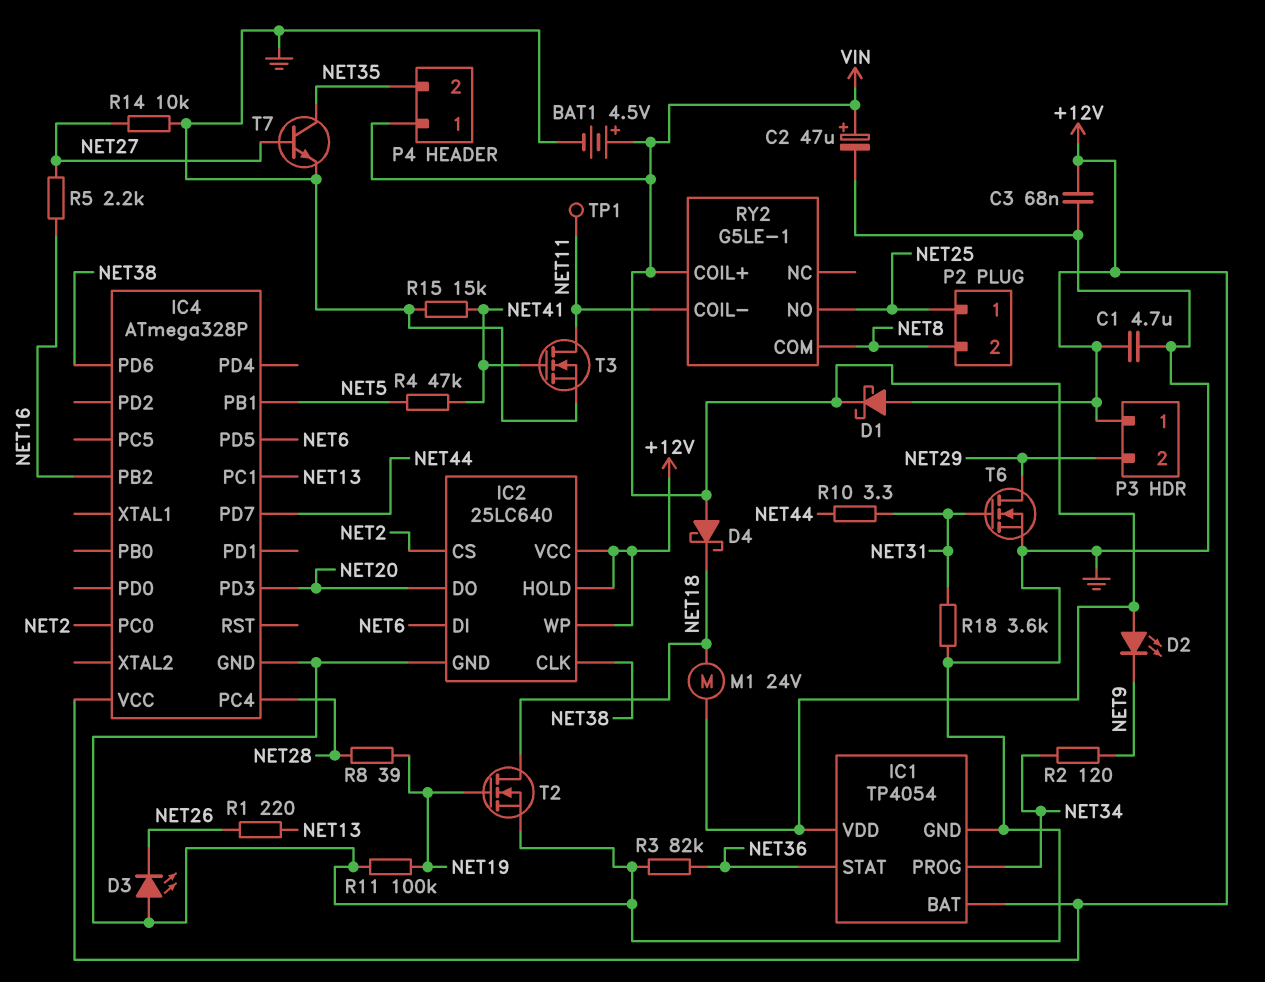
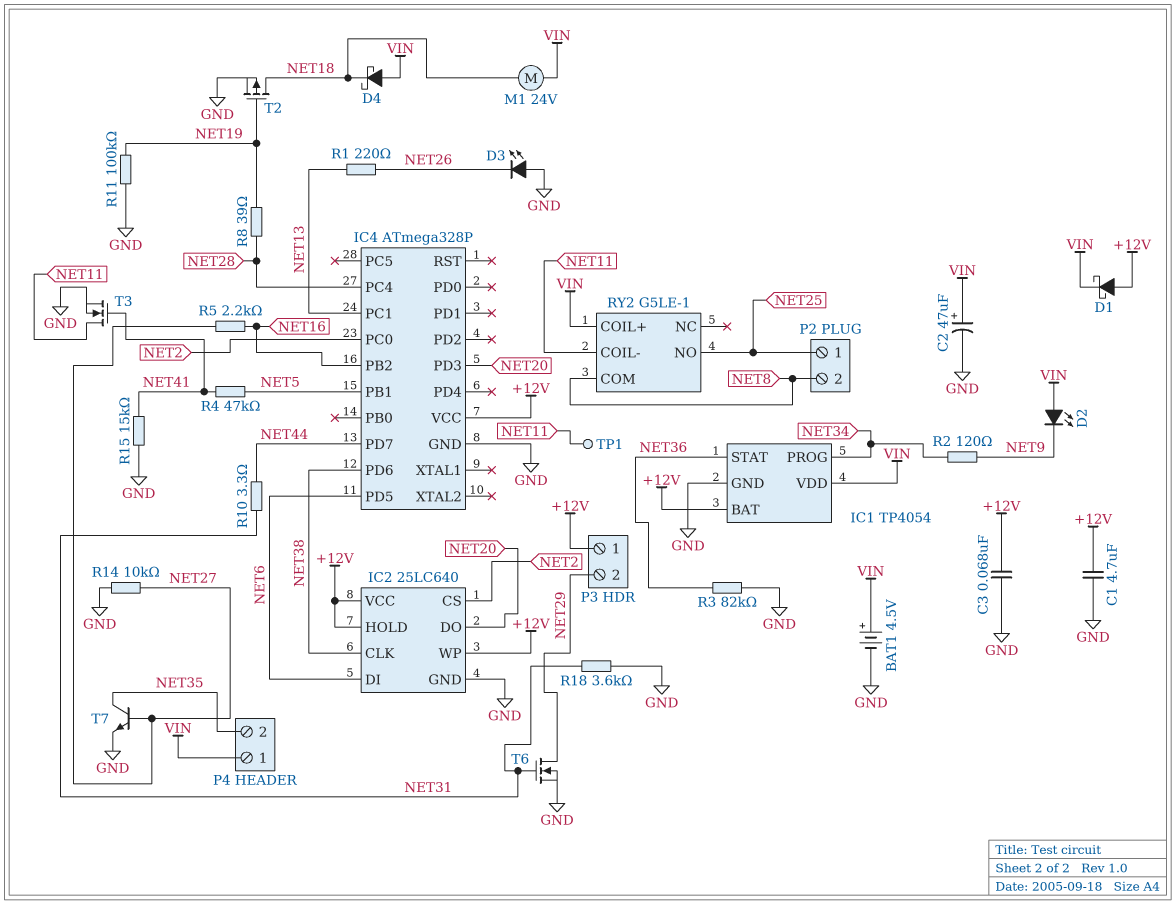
T2: NMOS (G NET19, D NET18, S GND) -> PMOS (G NET19, D NET18, S GND)

